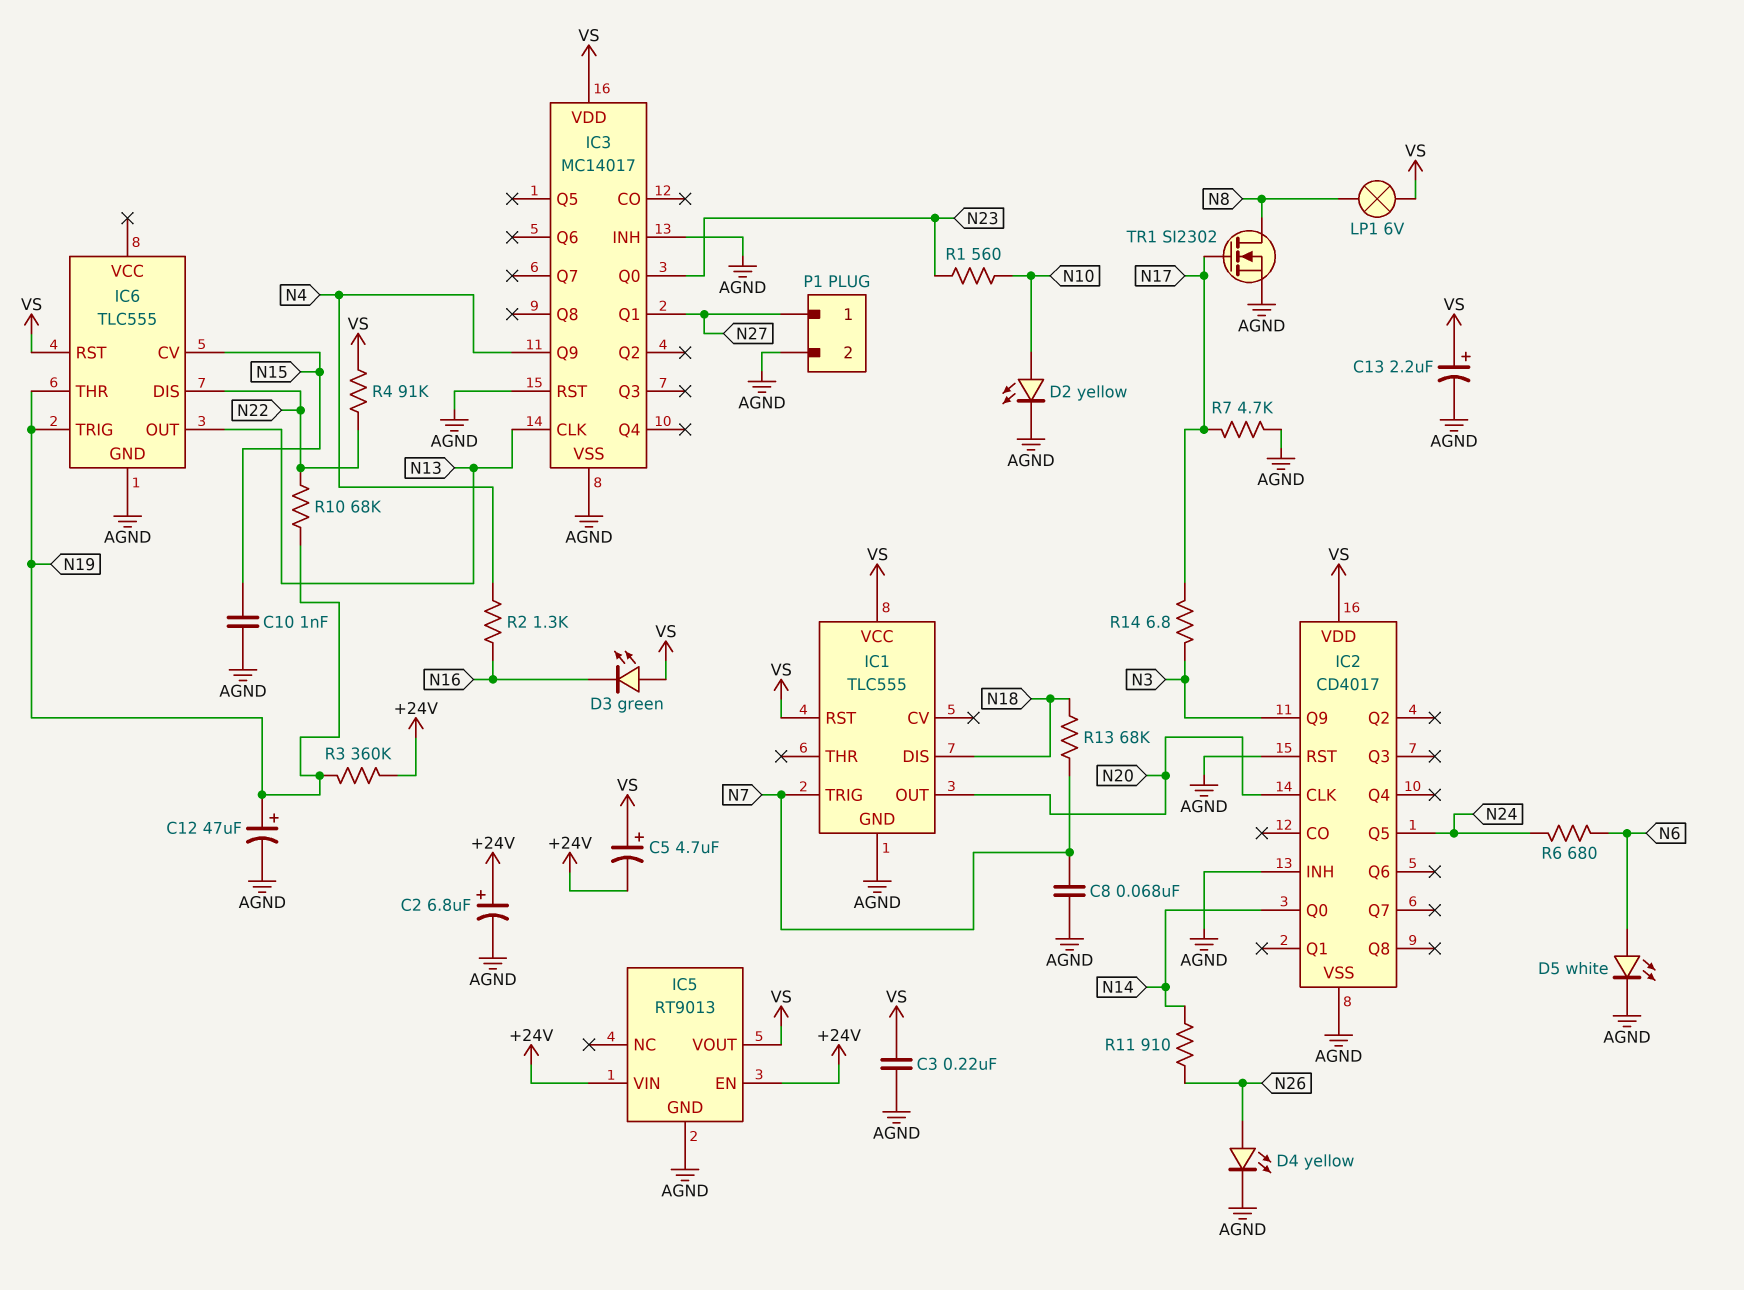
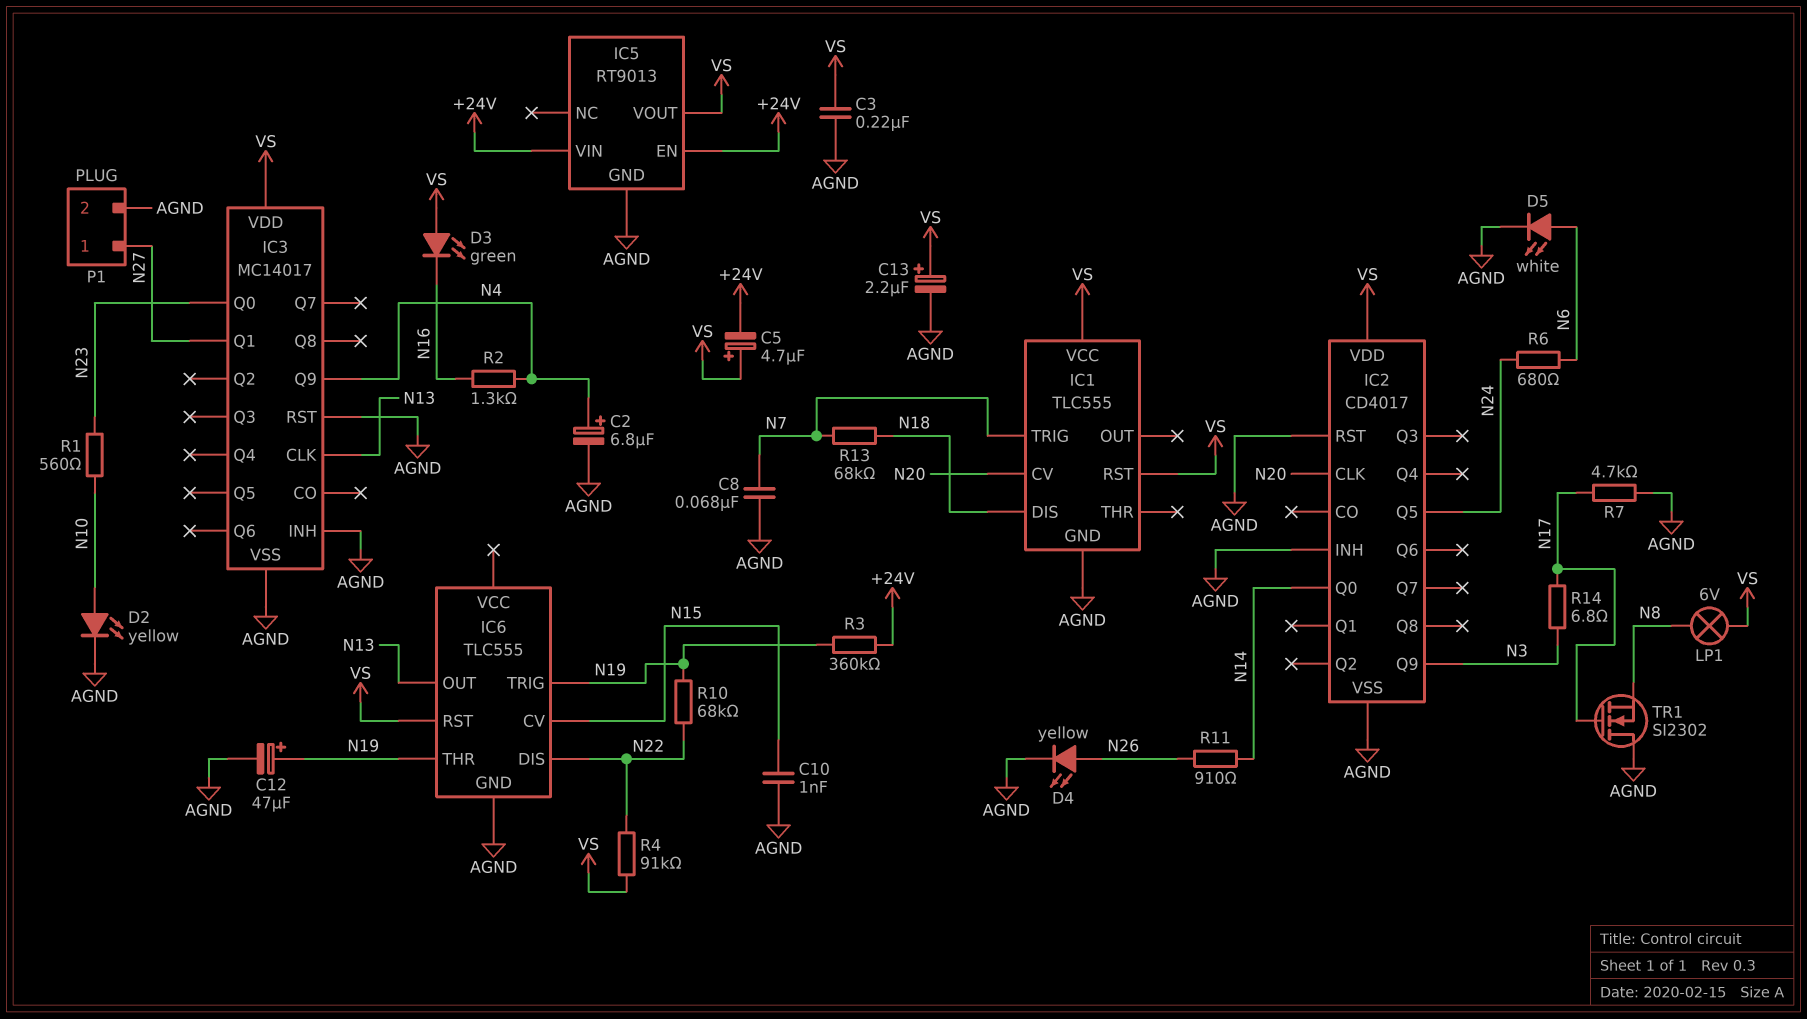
C2: 6.8uF (plus +24V, minus AGND) -> 6.8uF (plus N4, minus AGND)
IC1 pin CV: none -> N20
IC1 pin OUT: N20 -> none
TR1: NMOS SI2302 (G N17, D N8, S AGND) -> NMOS SI2302 (G N17, D AGND, S N8)

